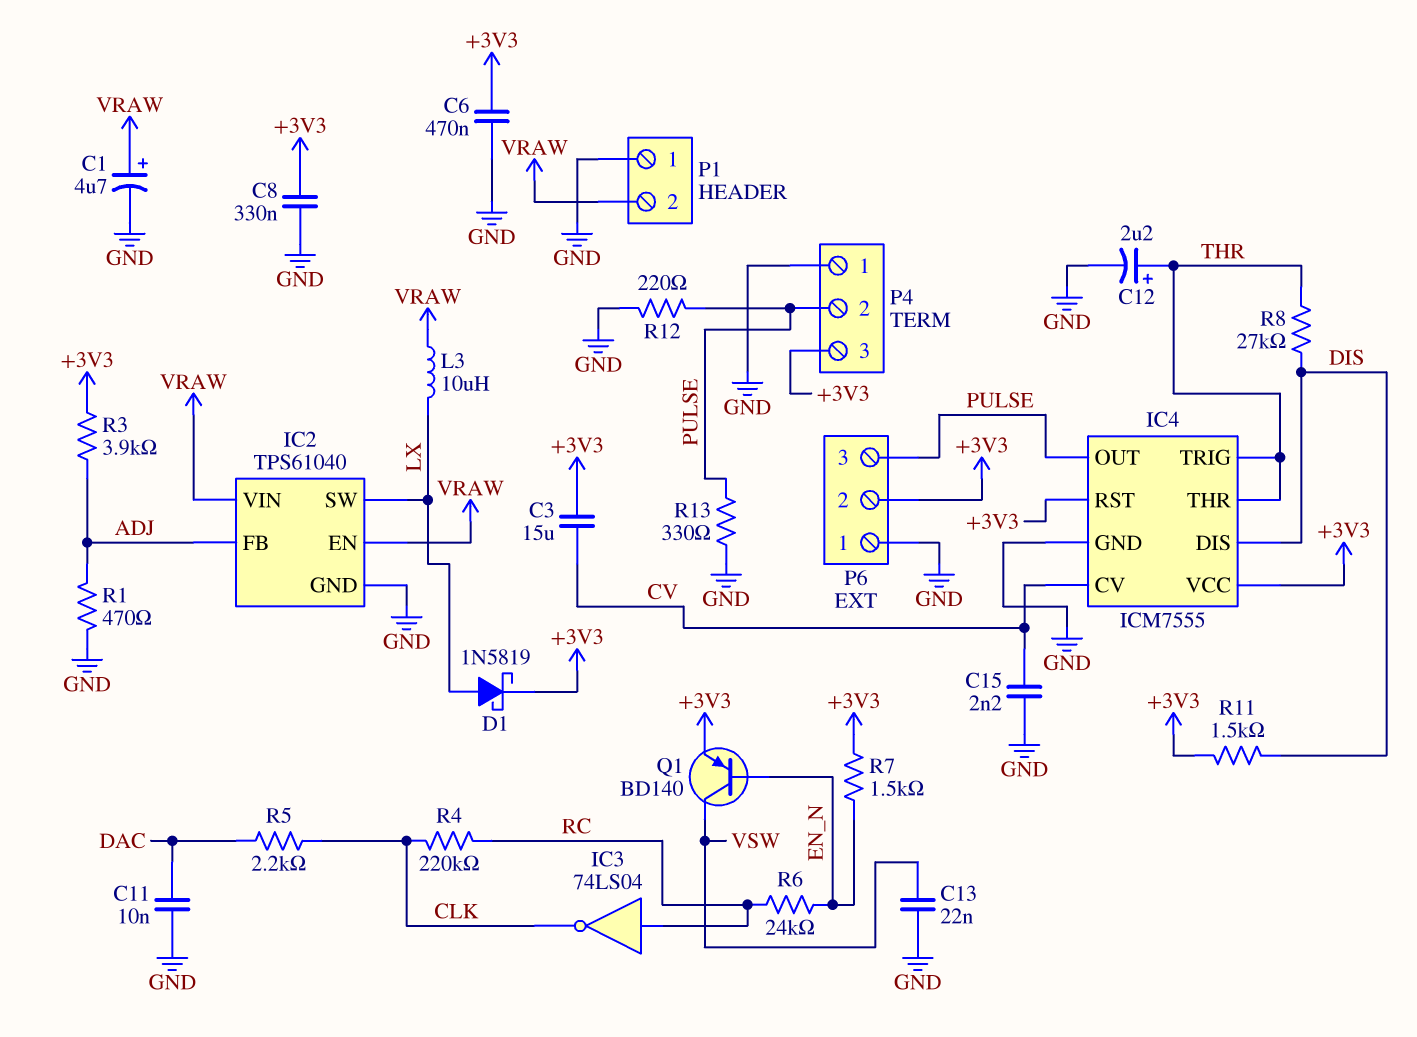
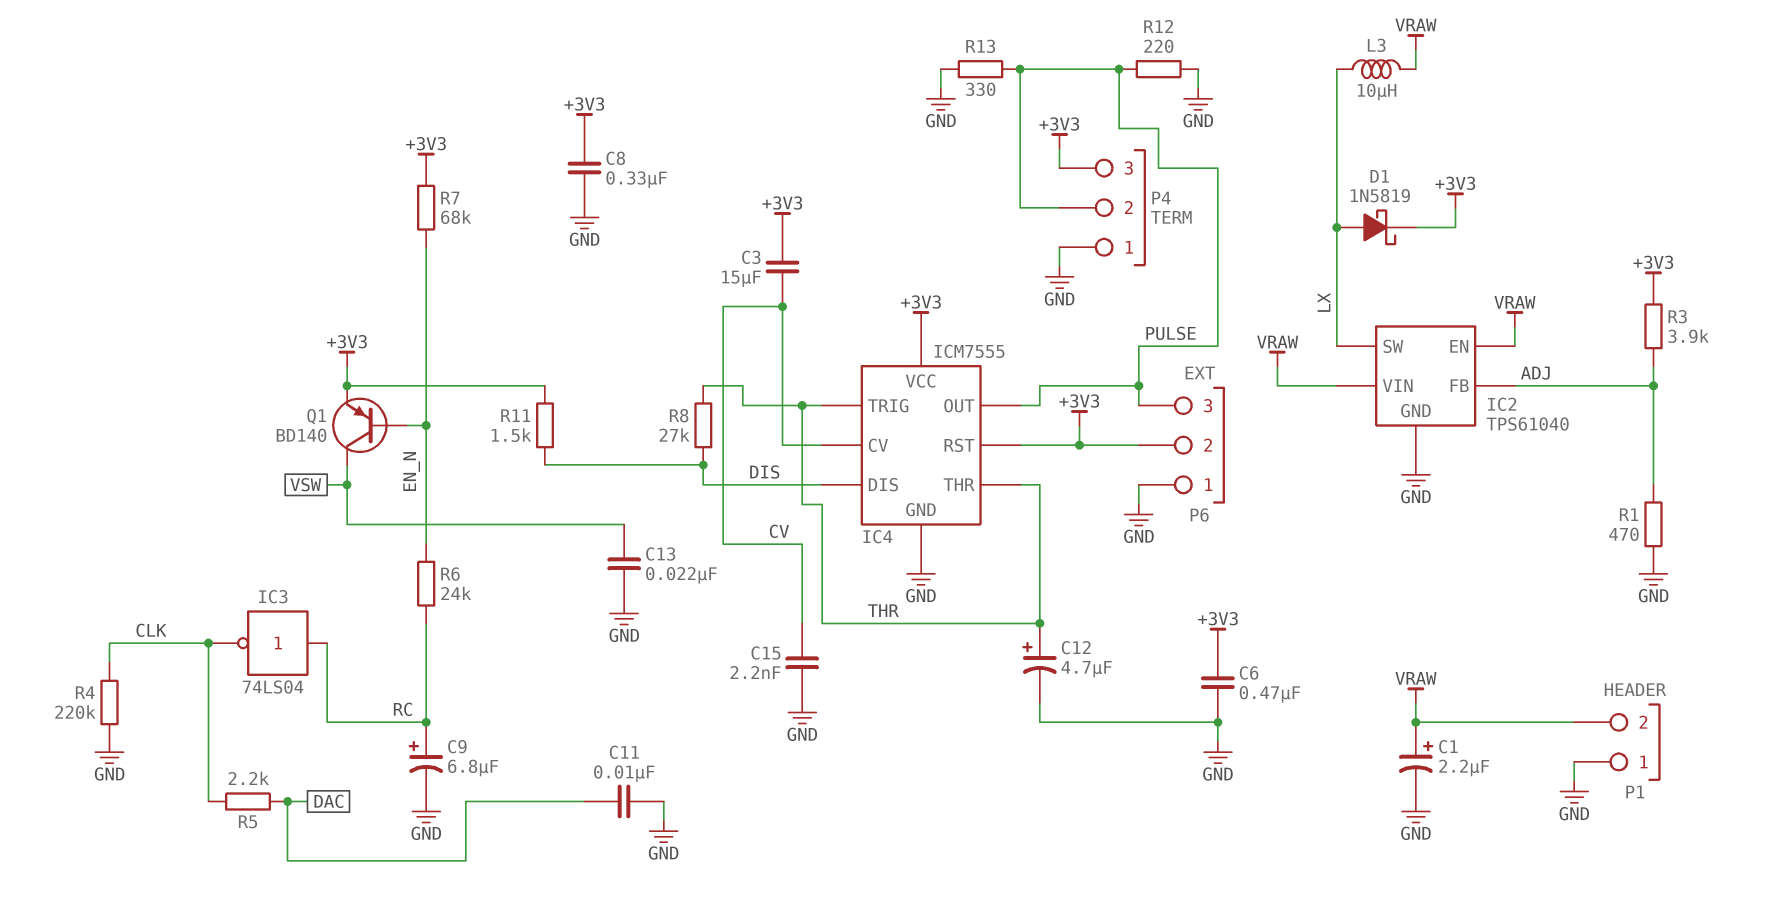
C1: 4.7uF (plus VRAW, minus GND) -> 2.2uF (plus VRAW, minus GND)
C9: none -> 6.8uF (plus RC, minus GND)
C12: 2.2uF (plus THR, minus GND) -> 4.7uF (plus THR, minus GND)
R4: 220k (CLK, RC) -> 220k (CLK, GND)
R7: 1.5k (+3V3, EN_N) -> 68k (+3V3, EN_N)

